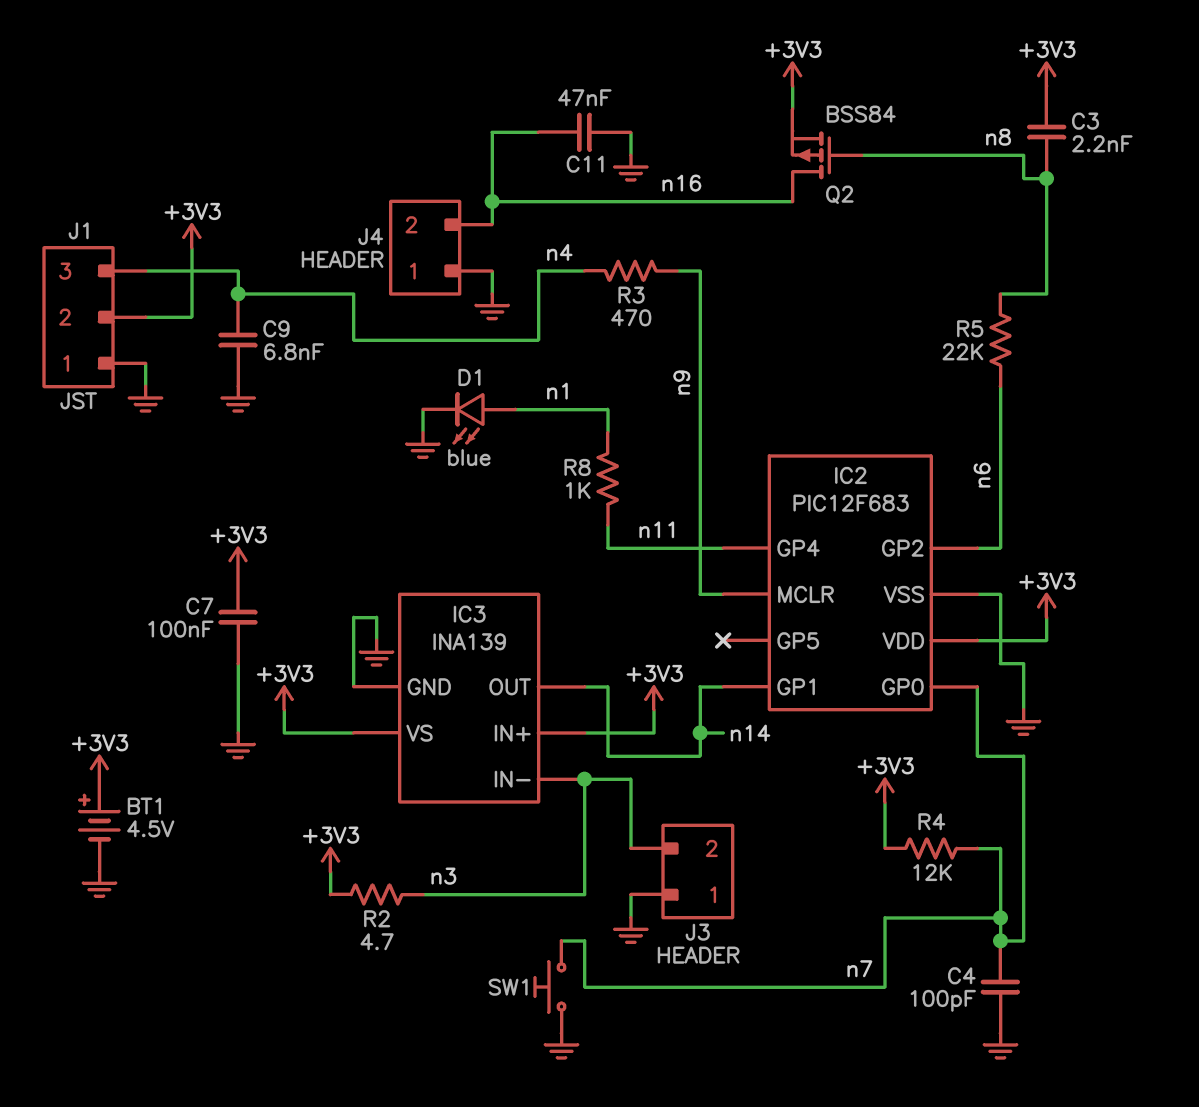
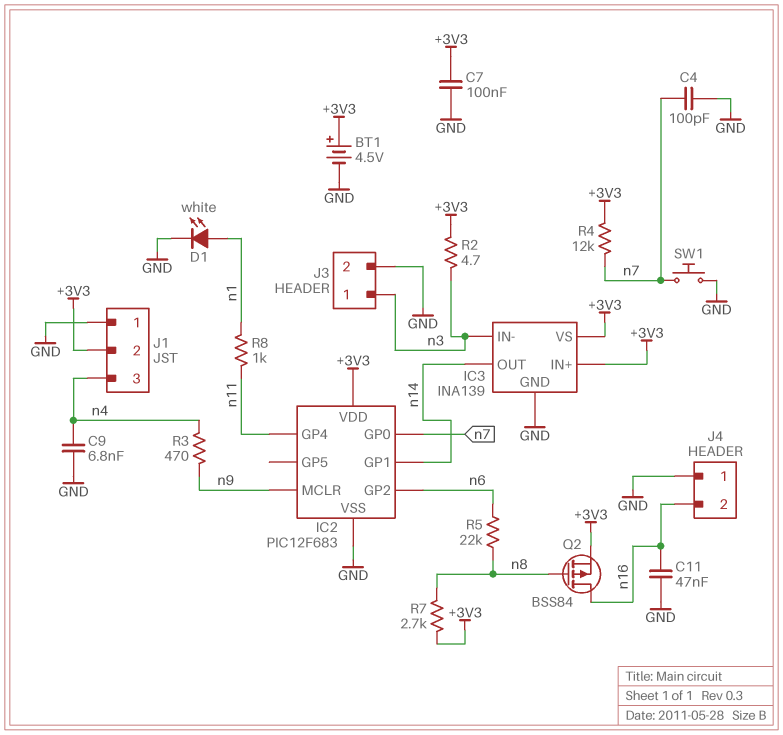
C3: 2.2nF (+3V3, n8) -> none
D1: LED blue (A n1, K GND) -> LED white (A n1, K GND)
J3 pin 1: GND -> n3
J3 pin 2: n3 -> GND
R7: none -> 2.7k (+3V3, n8)

